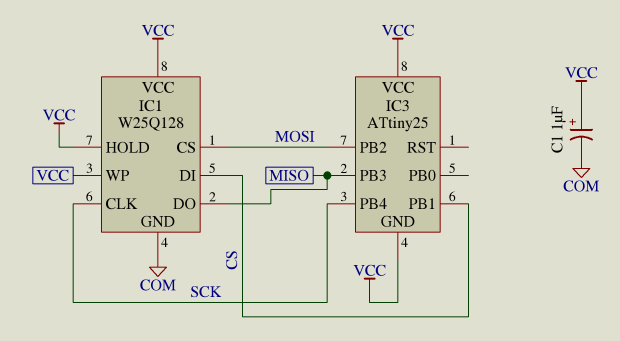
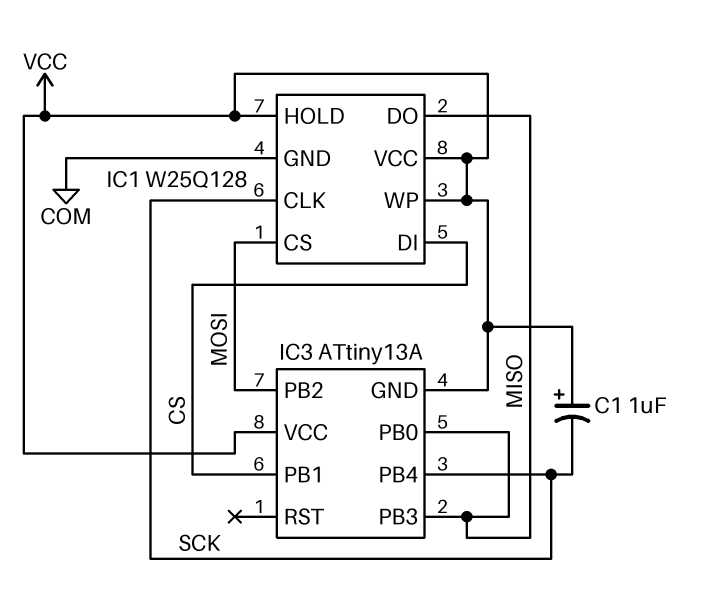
C1: 1uF (plus VCC, minus COM) -> 1uF (plus VCC, minus SCK)
IC3: ATtiny25 -> ATtiny13A
IC3 pin PB0: none -> MISO

